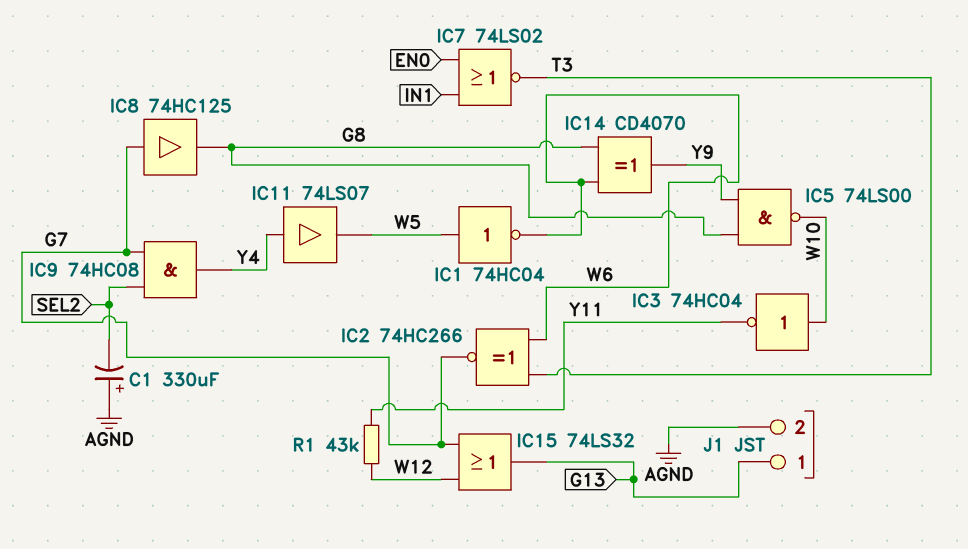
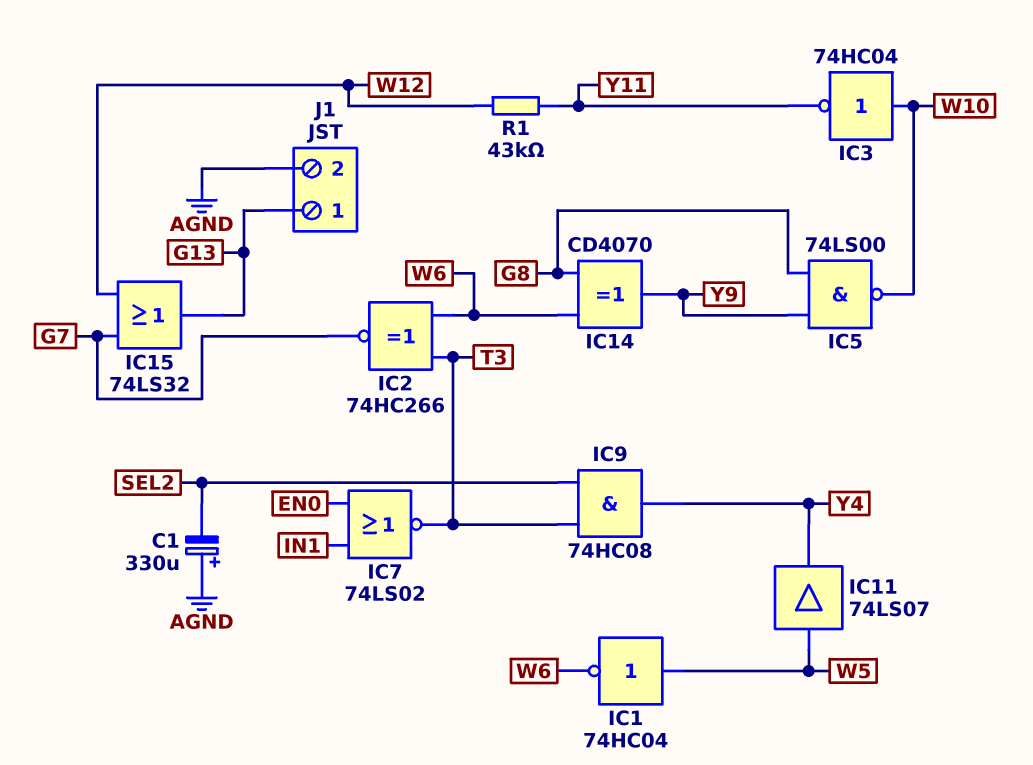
IC8: buffer 74HC125 (in G7, out G8) -> none
IC9: AND 74HC08 (in G7, in SEL2, out Y4) -> AND 74HC08 (in SEL2, in T3, out Y4)
IC11: buffer 74LS07 (in Y4, out W5) -> buffer 74LS07 (in W5, out Y4)

